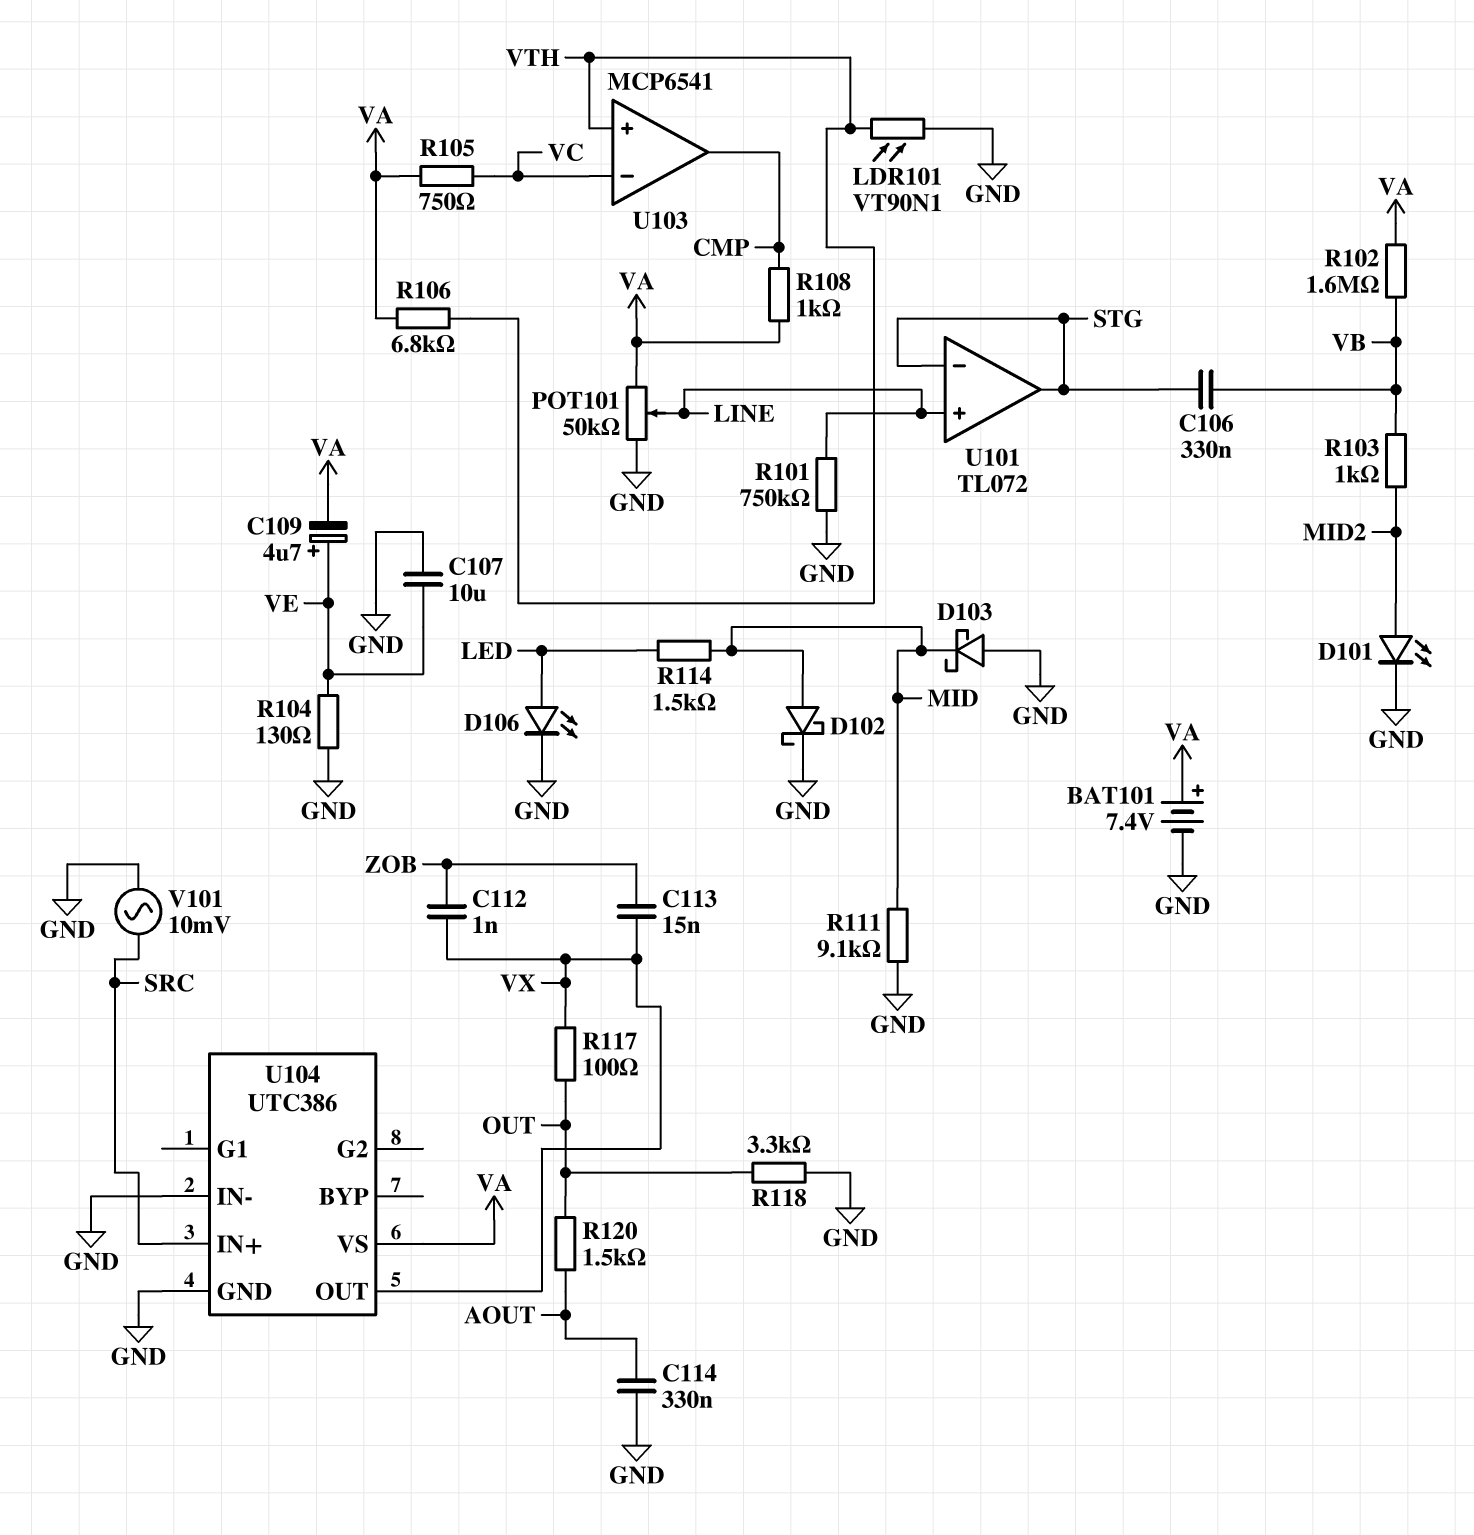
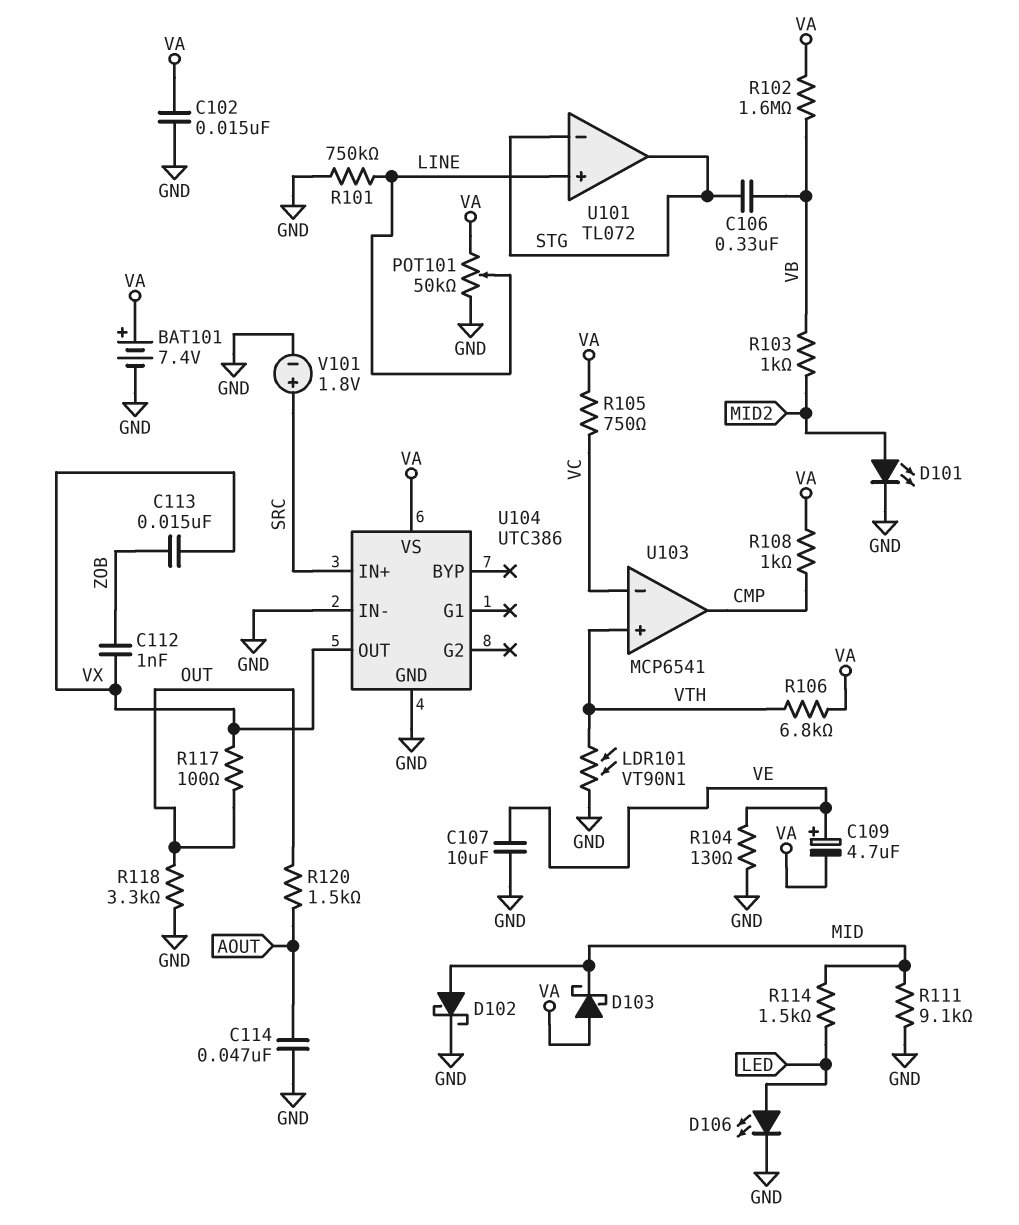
C102: none -> 15nF (GND, VA)
C114: 330nF (AOUT, GND) -> 47nF (AOUT, GND)
D103: schottky (A GND, K MID) -> schottky (A VA, K MID)
V101: AC 10mV (GND, SRC) -> 1.8V (plus SRC, minus GND)

